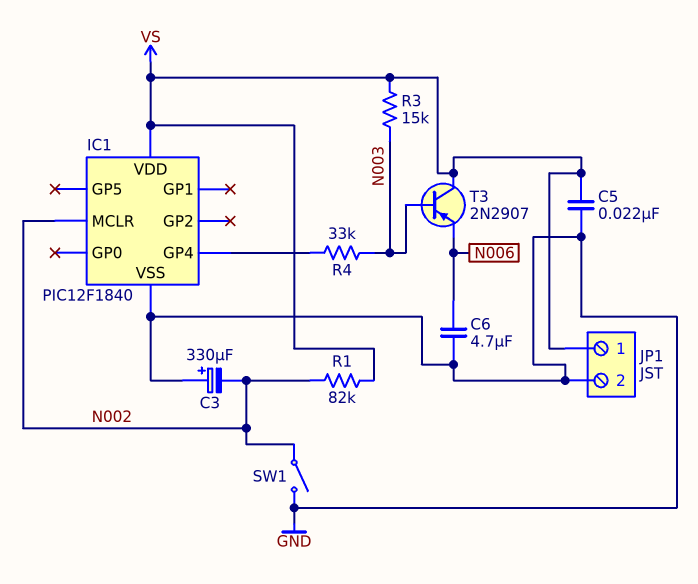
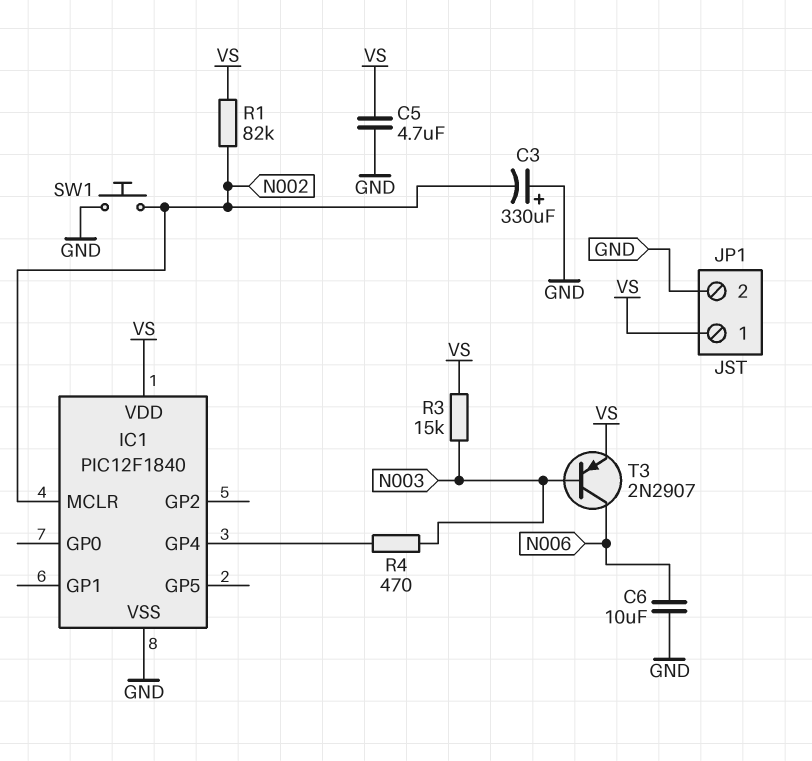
C5: 22nF (GND, VS) -> 4.7uF (GND, VS)
C6: 4.7uF (GND, N006) -> 10uF (GND, N006)
R4: 33k (IC1/GP4, N003) -> 470 (IC1/GP4, N003)
SW1: switch (GND, N002) -> button (GND, N002)
T3: PNP 2N2907 (B N003, C VS, E N006) -> PNP 2N2907 (B N003, C N006, E VS)

